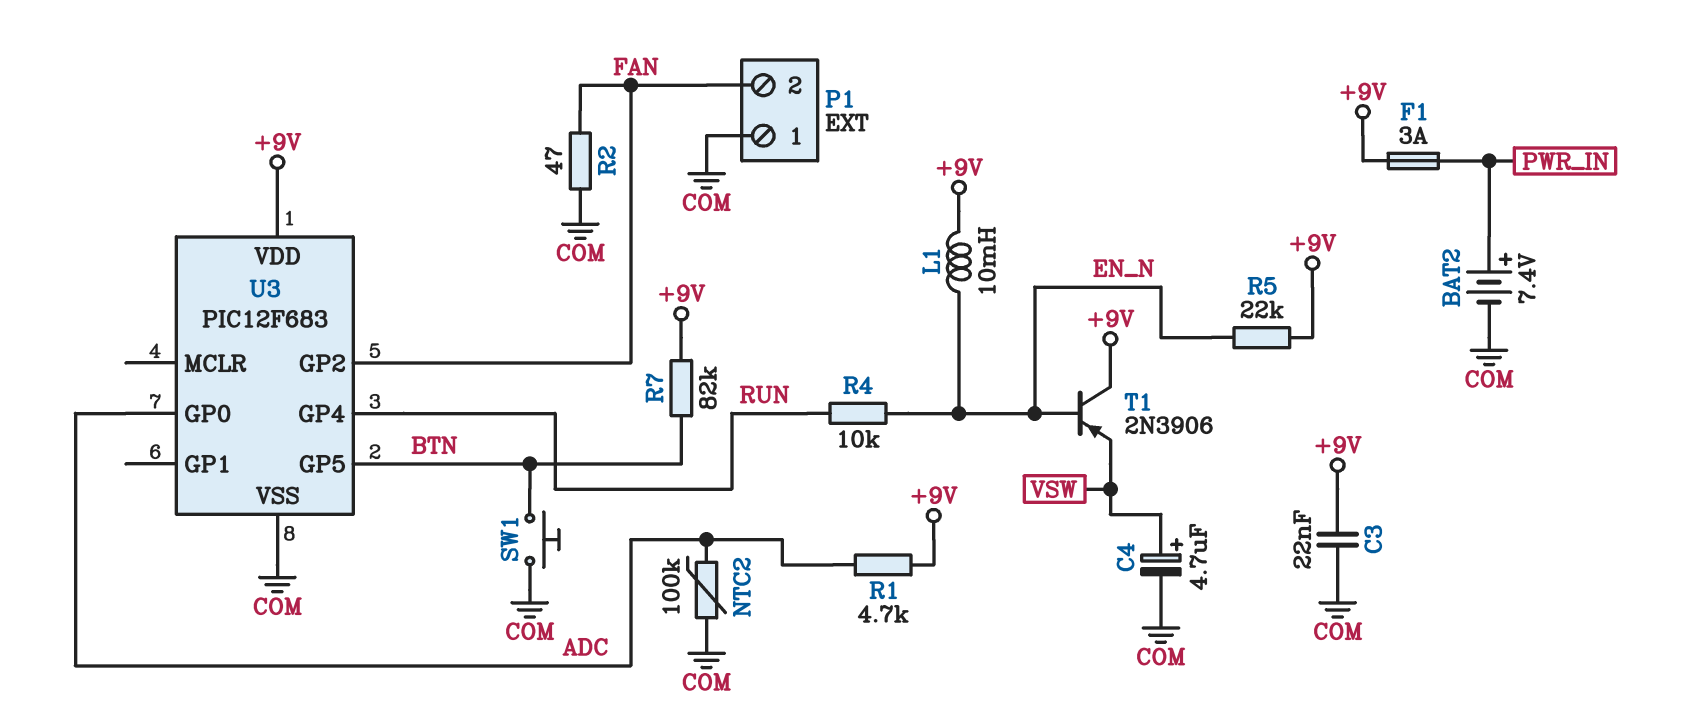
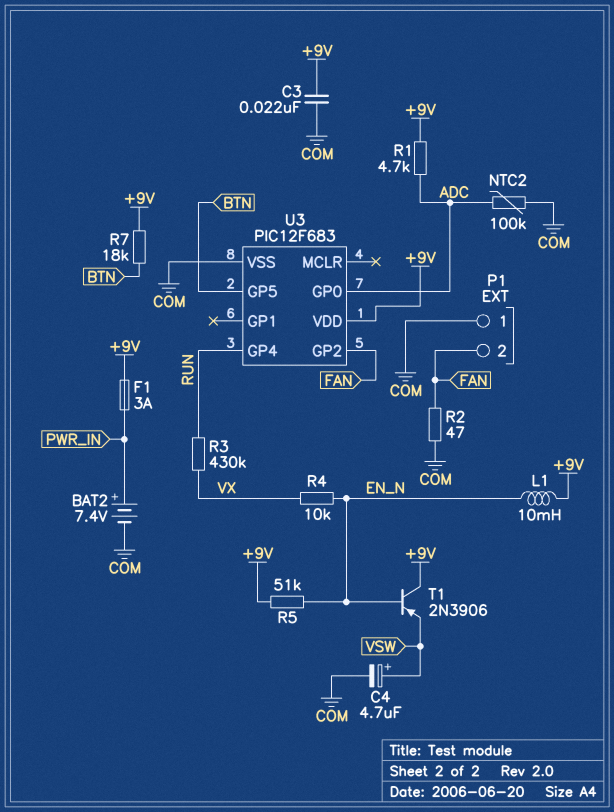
R3: none -> 430k (RUN, VX)
R4: 10k (EN_N, RUN) -> 10k (EN_N, VX)
R5: 22k (+9V, EN_N) -> 51k (+9V, EN_N)
R7: 82k (+9V, BTN) -> 18k (+9V, BTN)
SW1: button (BTN, COM) -> none

